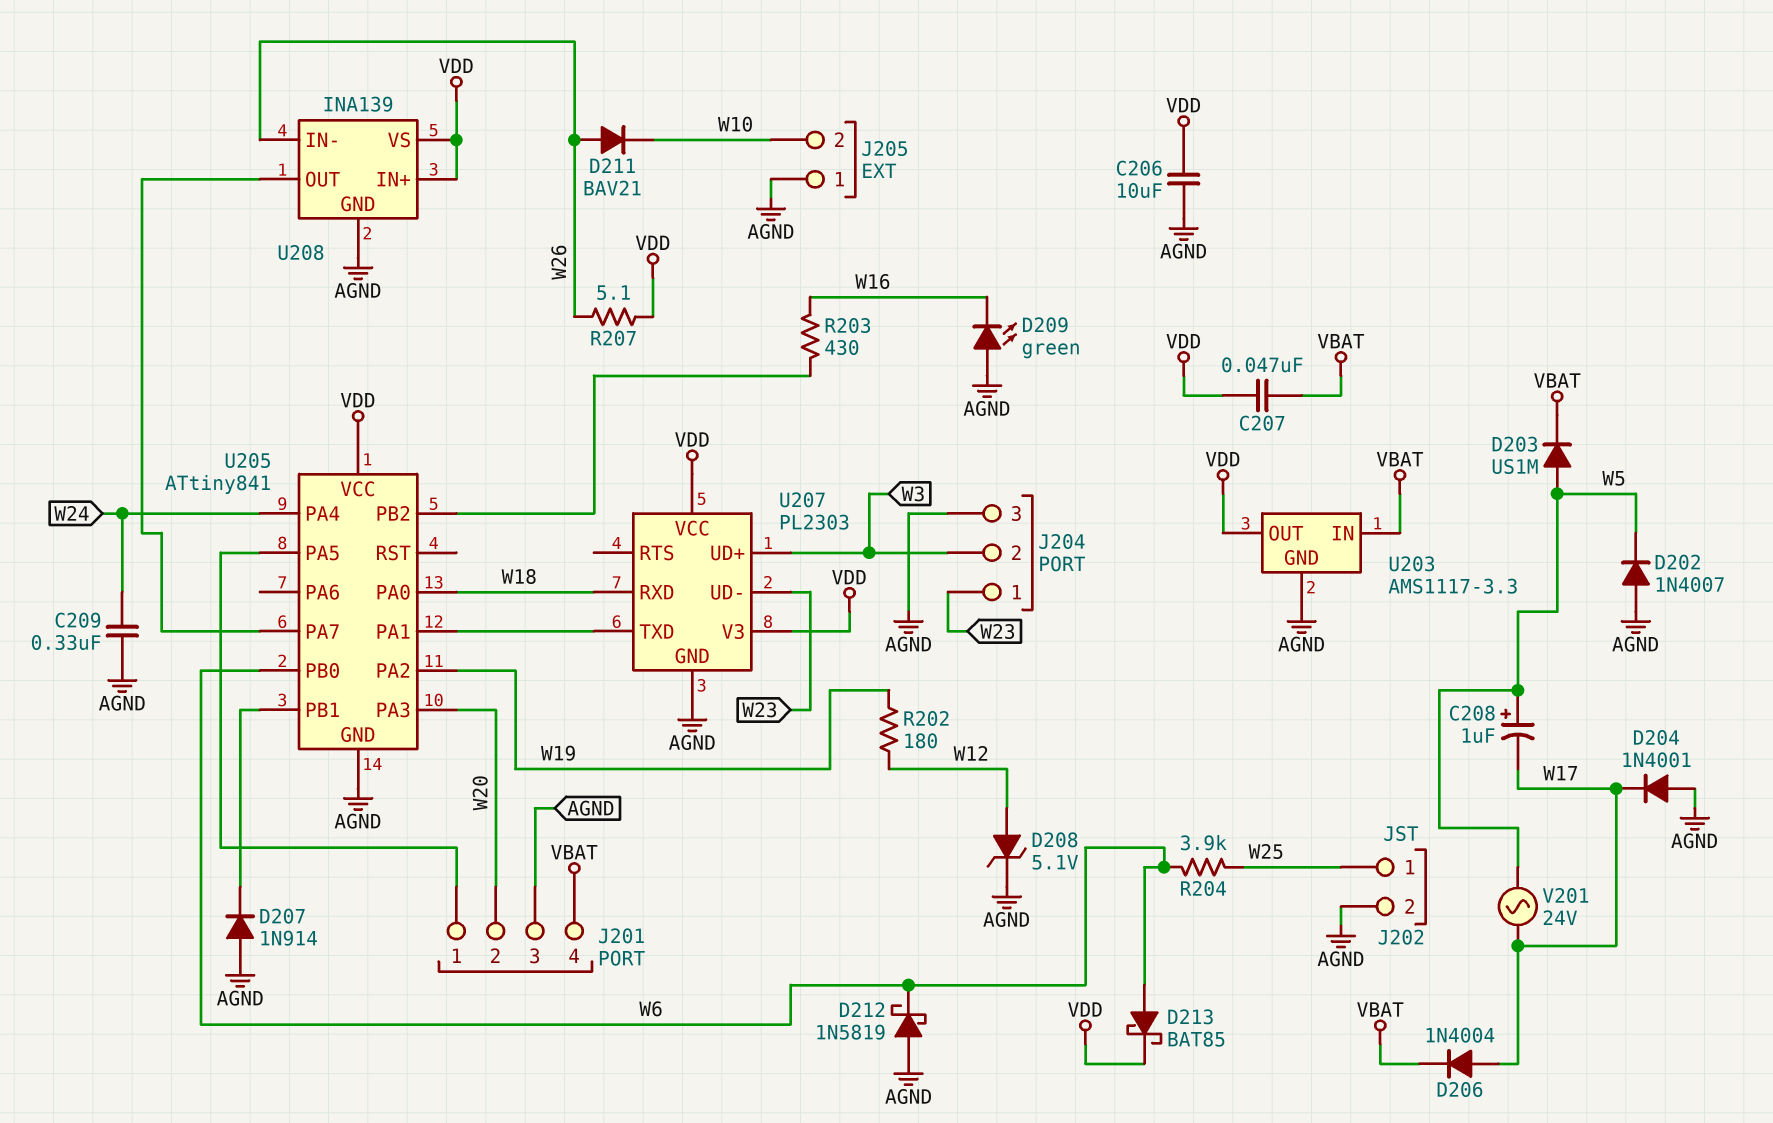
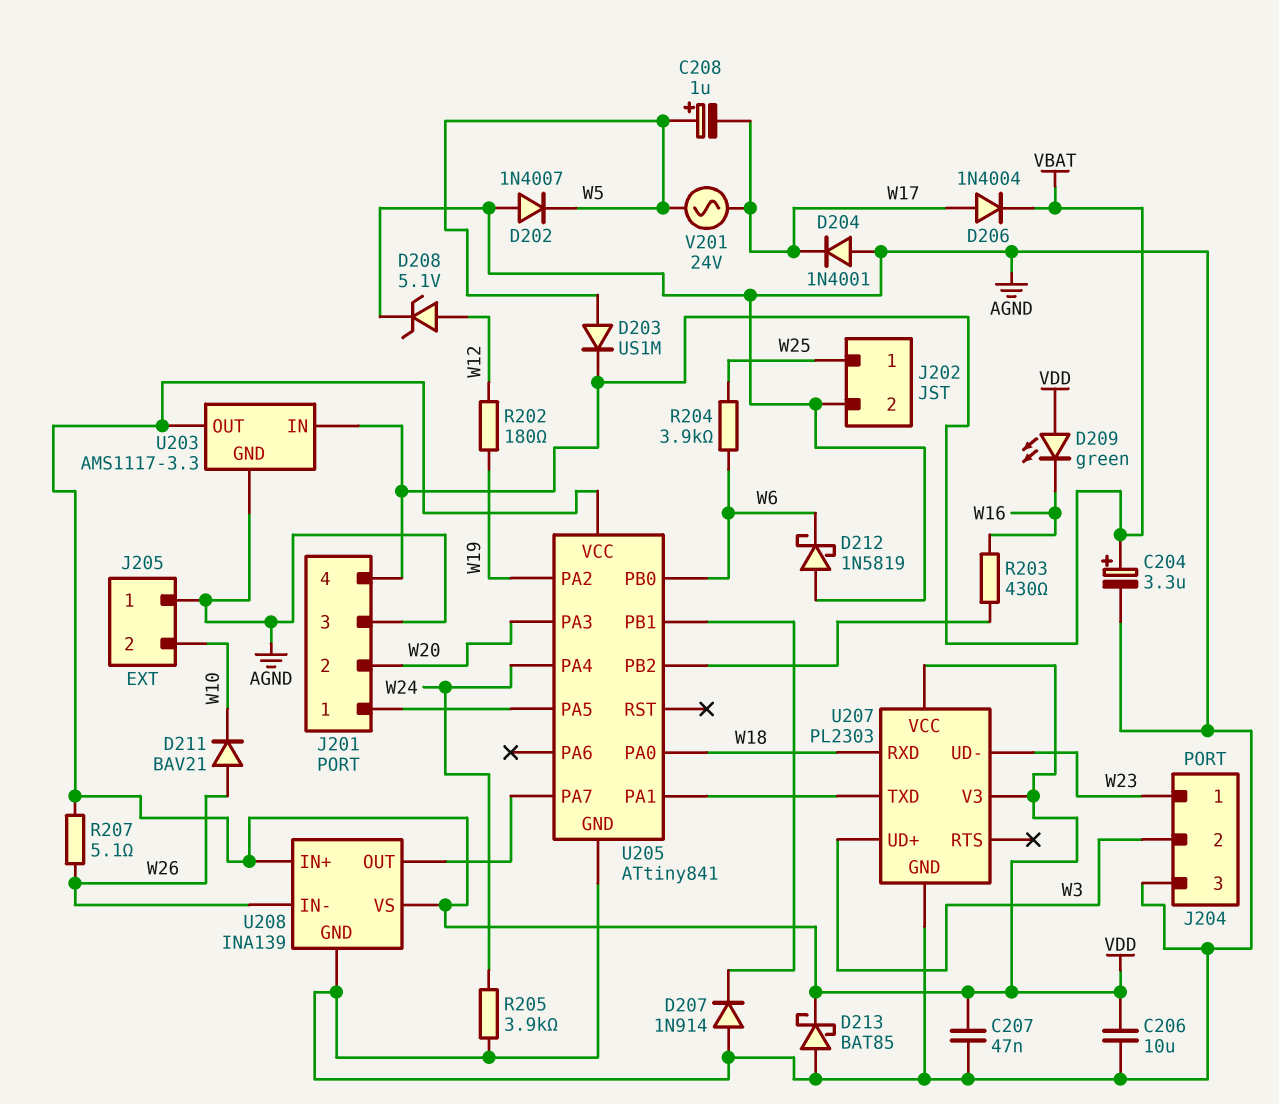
C204: none -> 3.3uF (plus VBAT, minus AGND)
C207: 47nF (VBAT, VDD) -> 47nF (AGND, VDD)
C209: 330nF (AGND, W24) -> none
D209: LED green (A AGND, K W16) -> LED green (A VDD, K W16)
D213: schottky BAT85 (A W6, K VDD) -> schottky BAT85 (A AGND, K VDD)
R205: none -> 3.9k (AGND, W24)

